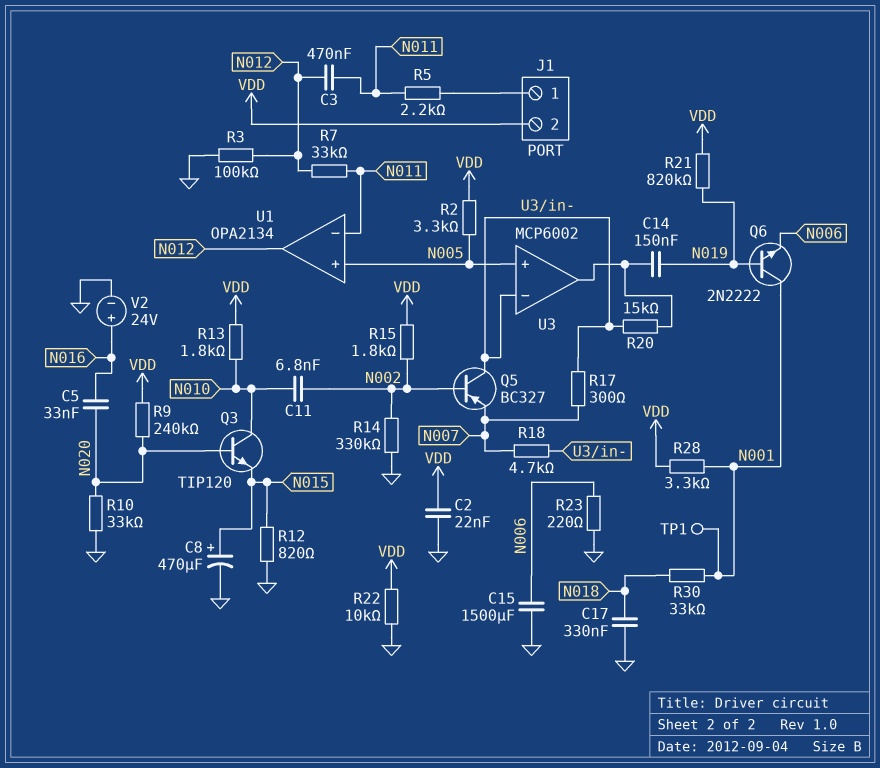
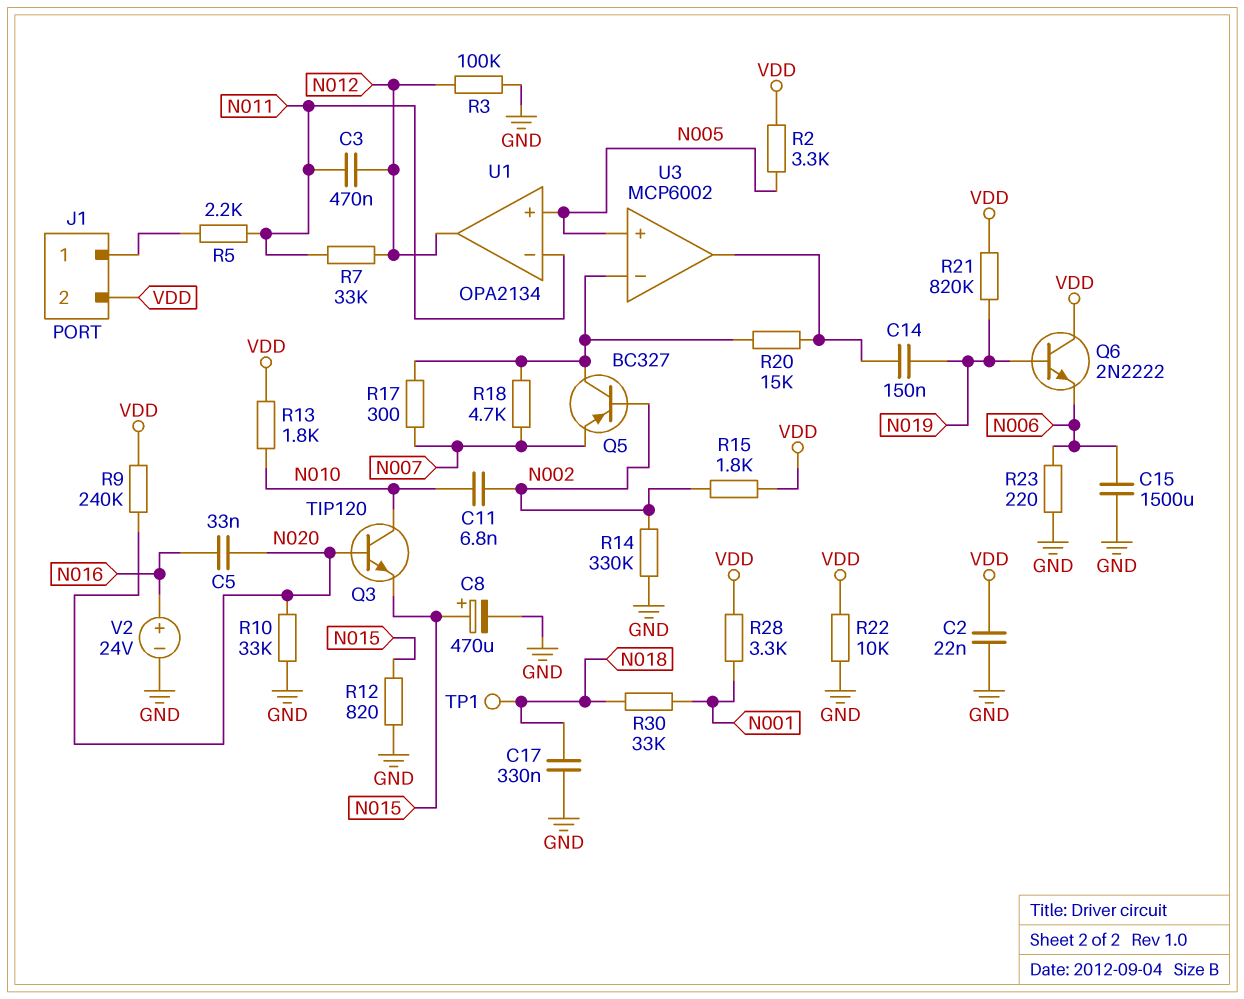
Q6: NPN 2N2222 (B N019, C N001, E N006) -> NPN 2N2222 (B N019, C VDD, E N006)
TP1: test point (N001) -> test point (N018)

